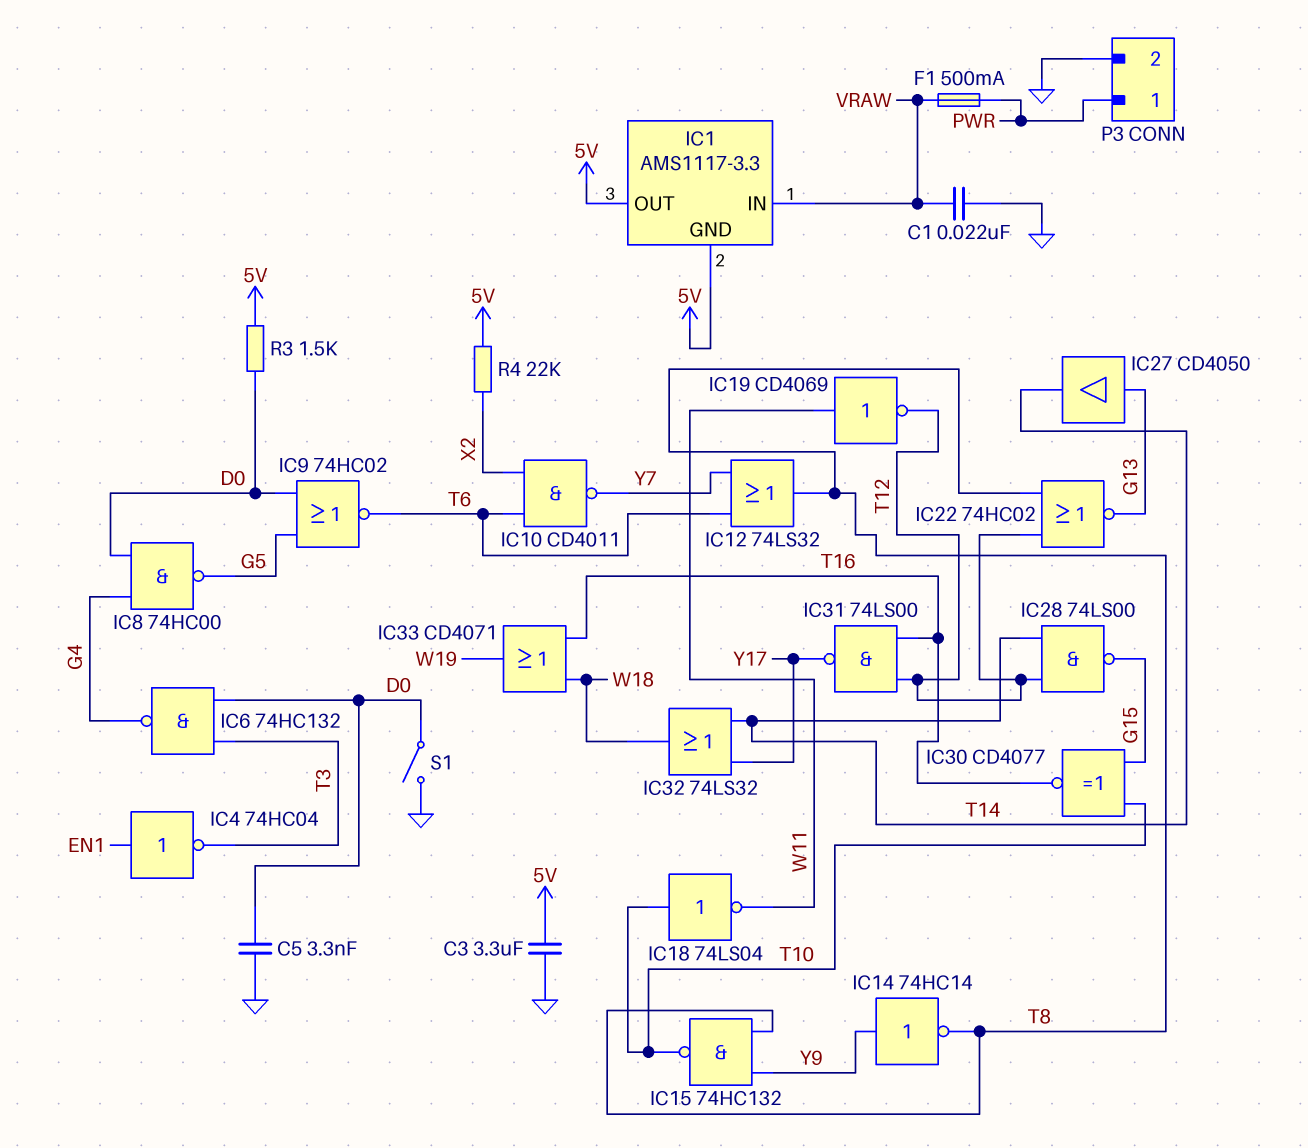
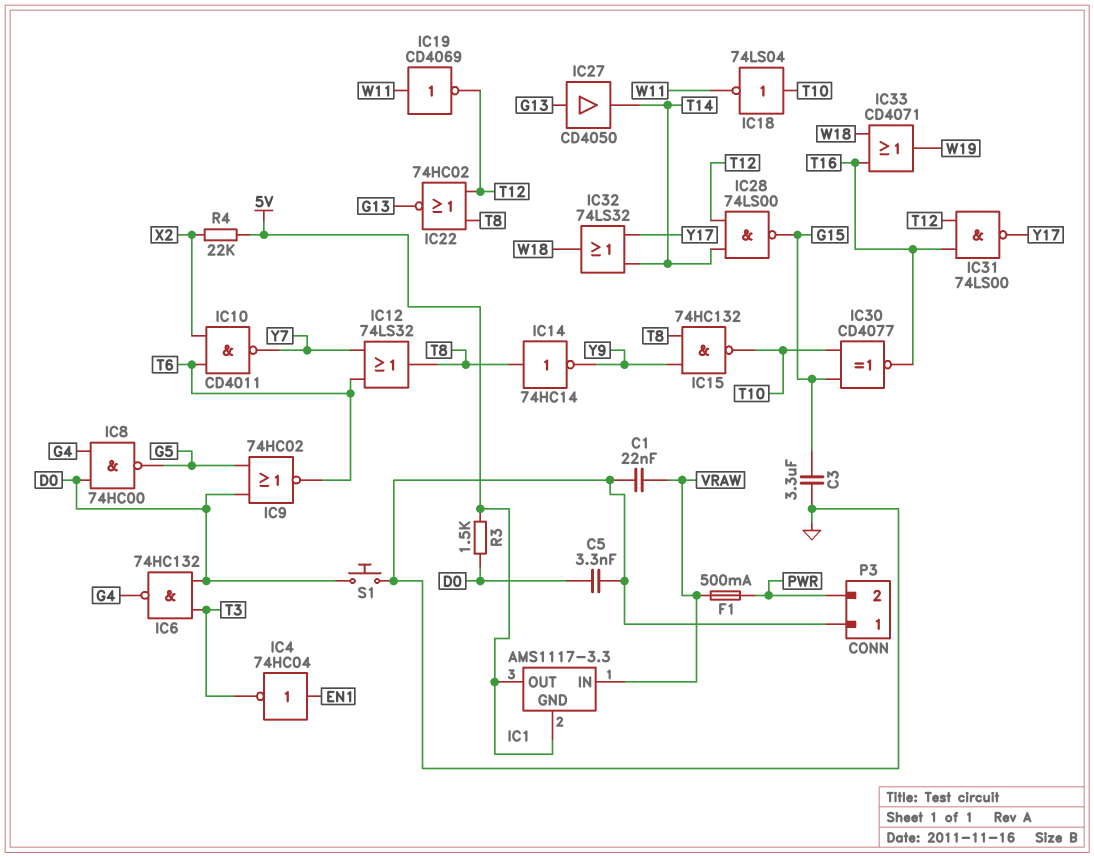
C3: 3.3uF (5V, GND) -> 3.3uF (G15, GND)
IC14: NOT 74HC14 (in Y9, out T8) -> NOT 74HC14 (in T8, out Y9)
P3 pin 1: PWR -> GND
P3 pin 2: GND -> PWR
S1: switch (D0, GND) -> button (D0, GND)

